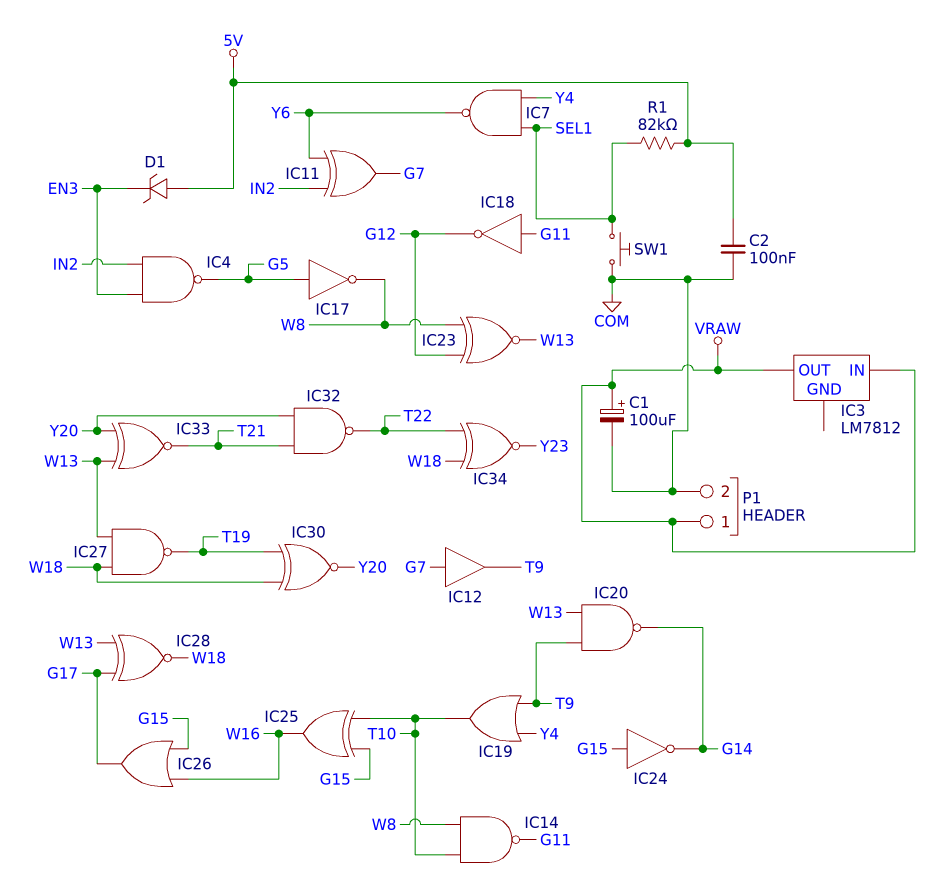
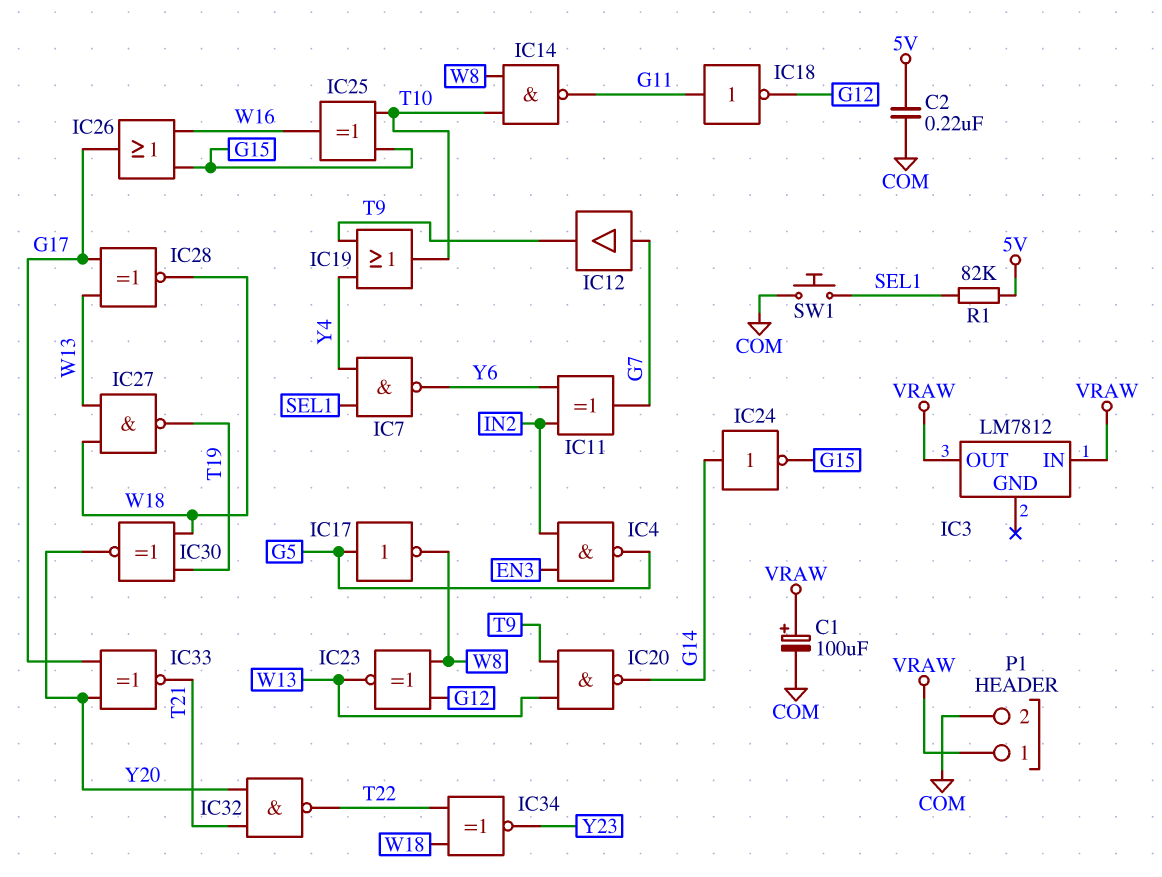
C2: 100nF (5V, COM) -> 220nF (5V, COM)
D1: zener (A 5V, K EN3) -> none
IC24: NOT (in G15, out G14) -> NOT (in G14, out G15)
IC33: XNOR (in W13, in Y20, out T21) -> XNOR (in G17, in Y20, out T21)

